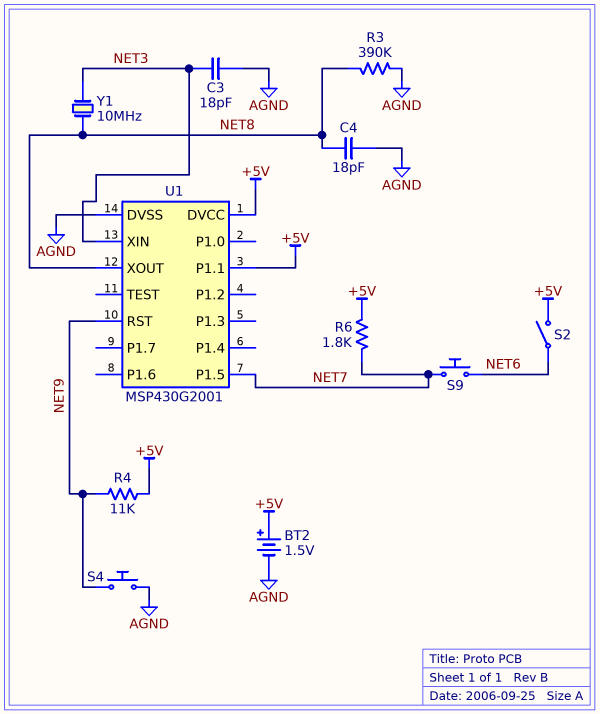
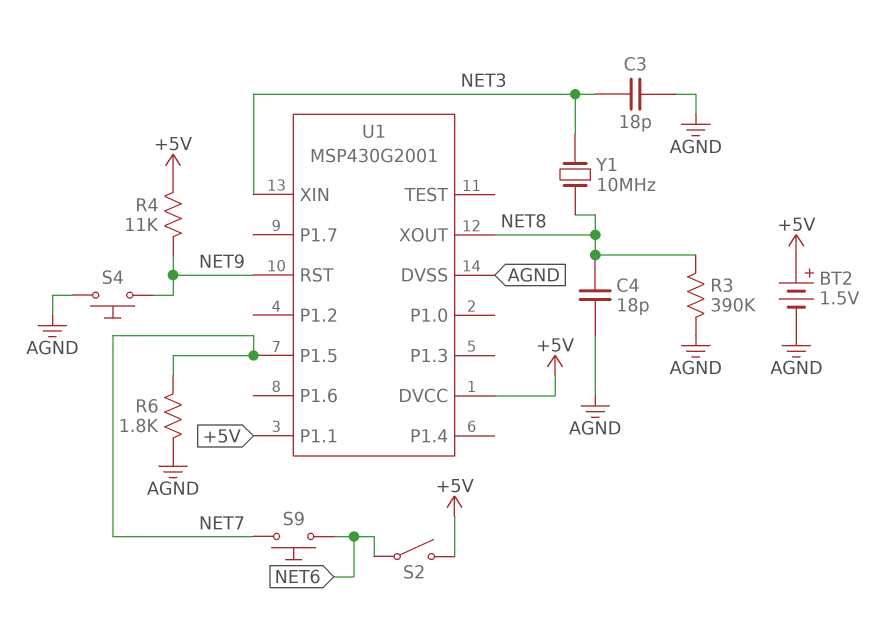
R6: 1.8k (+5V, NET7) -> 1.8k (AGND, NET7)

